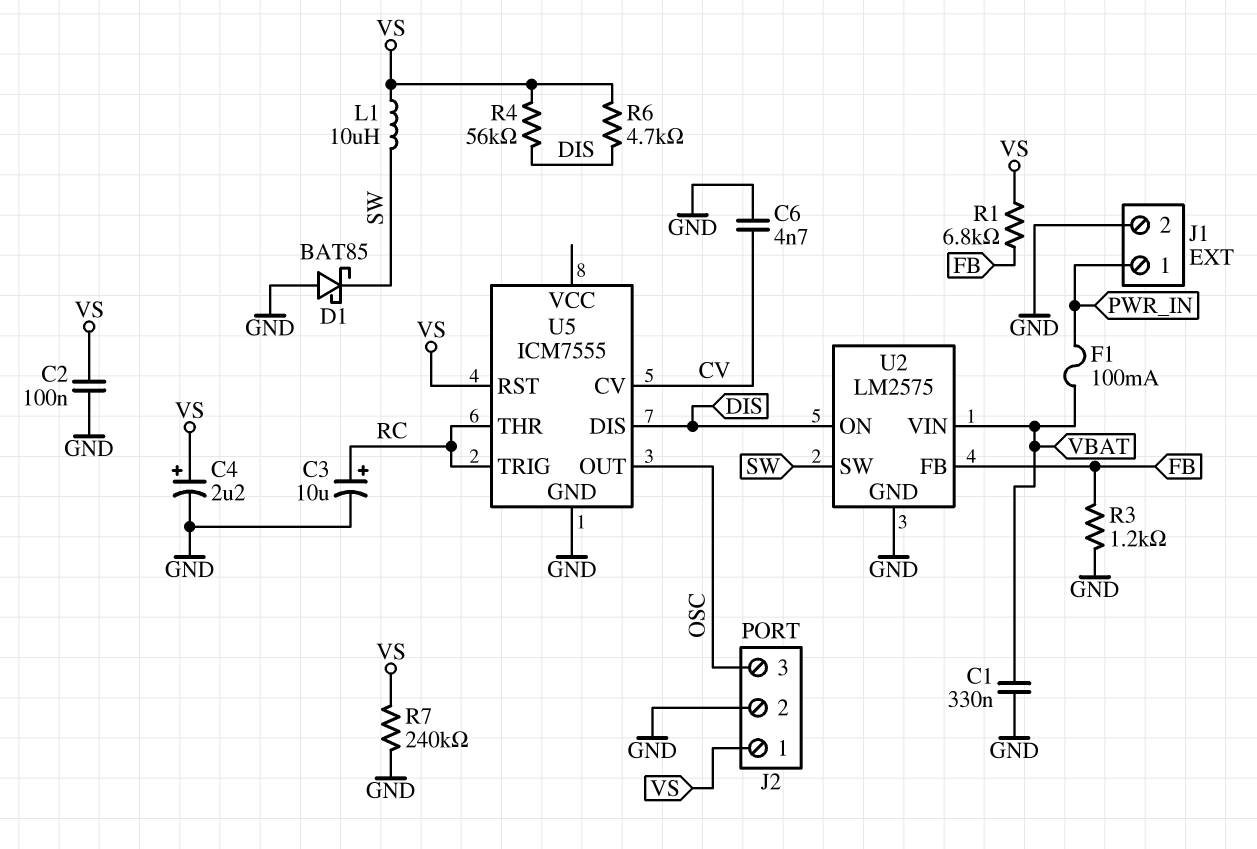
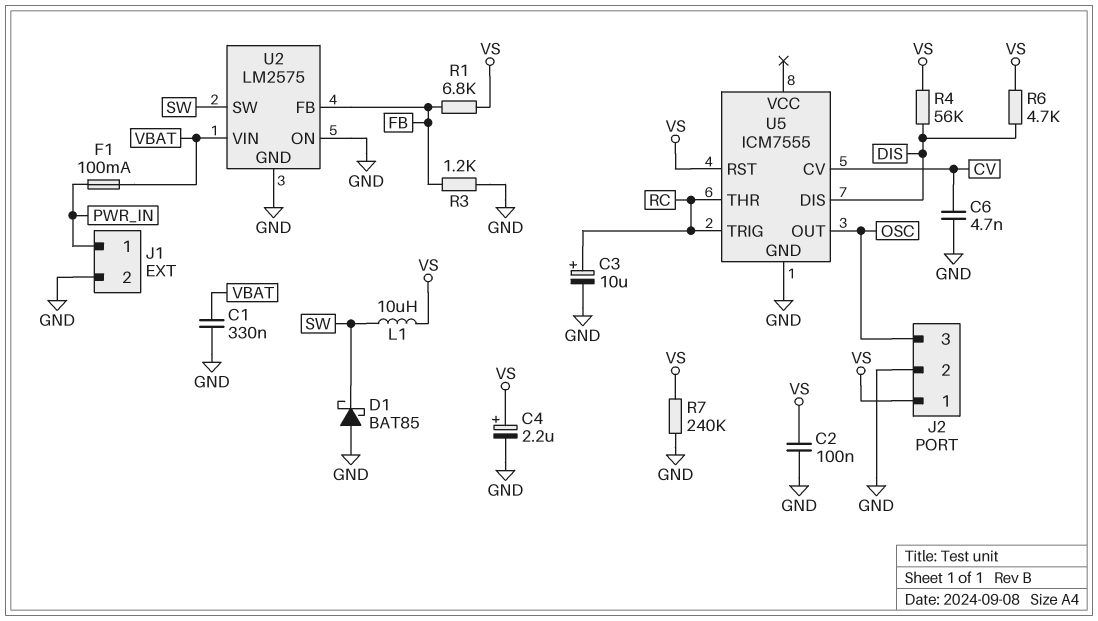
U2 pin ON: DIS -> GND

